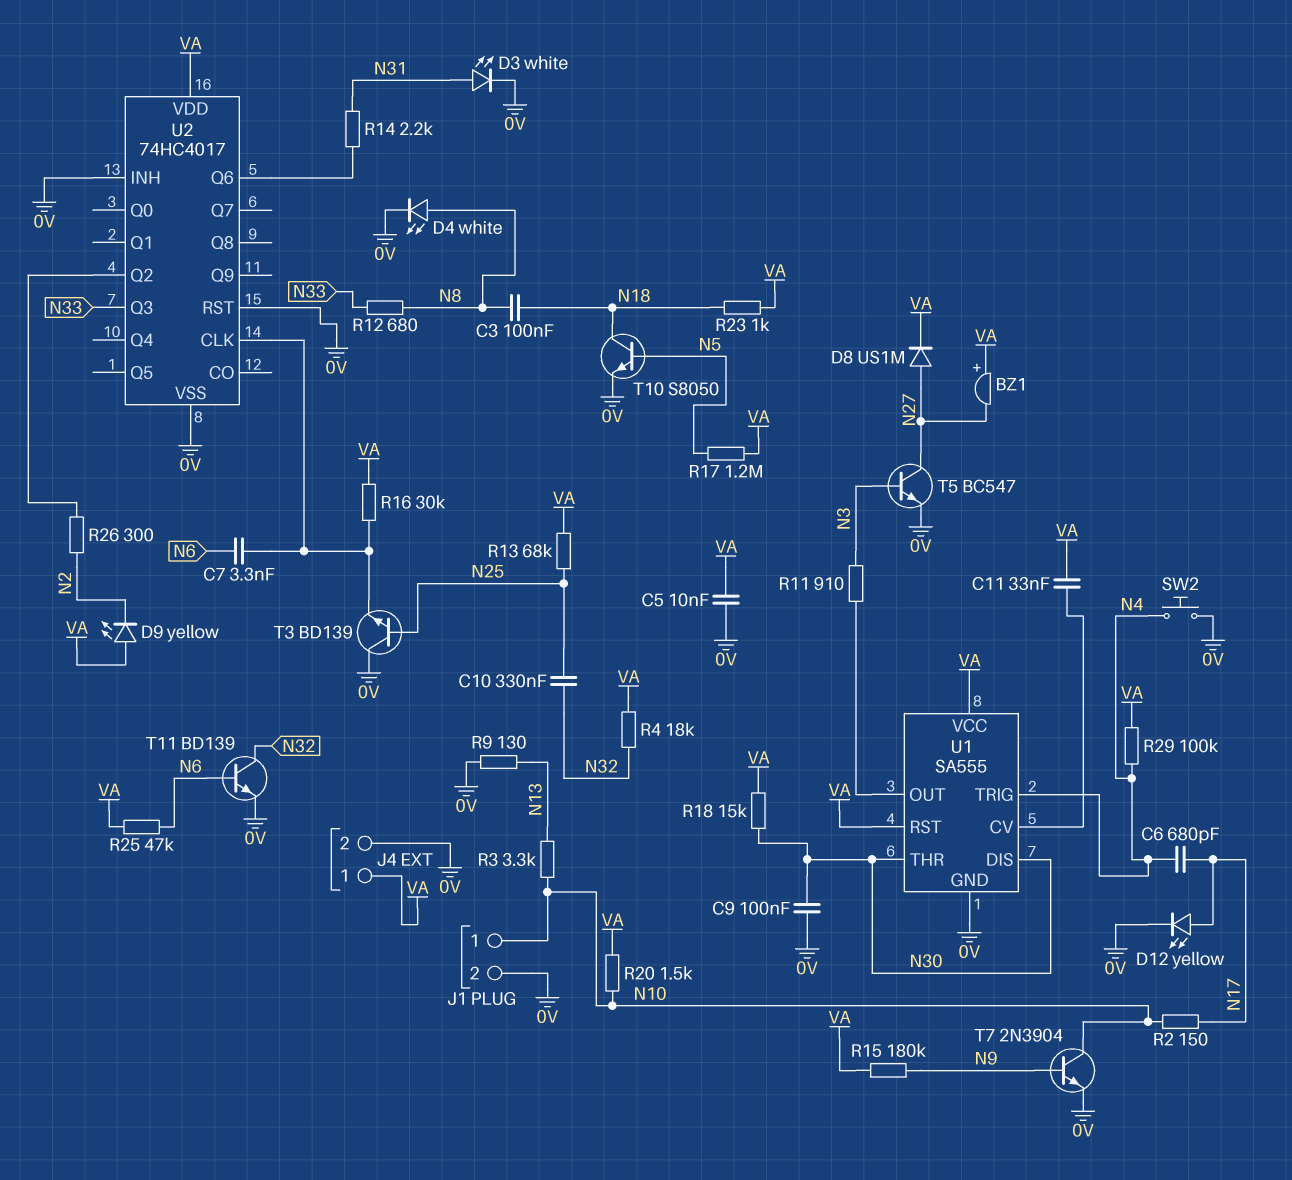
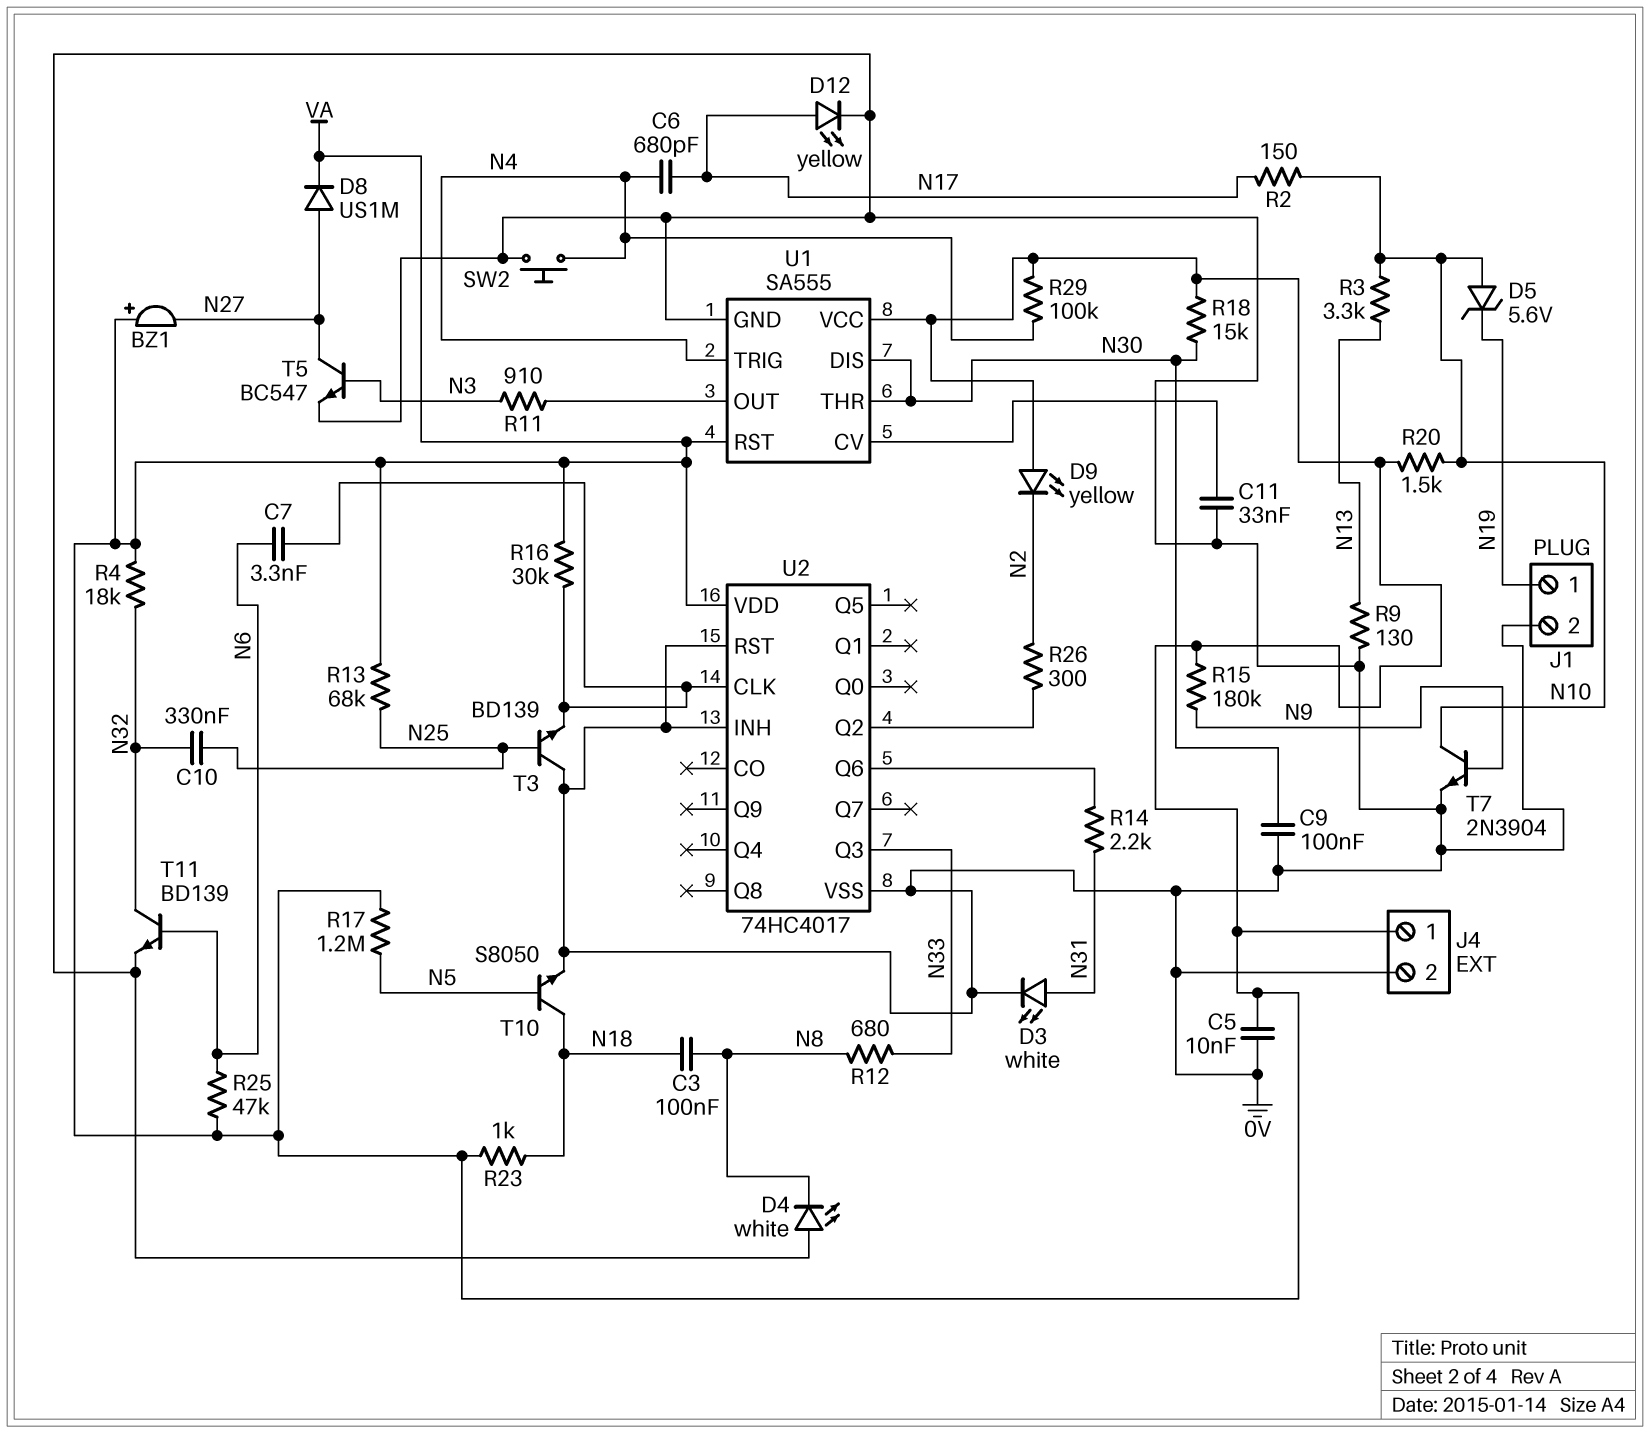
C11: 33nF (U1/CV, VA) -> 33nF (0V, U1/CV)
D4: LED white (A N8, K 0V) -> LED white (A 0V, K N8)
D5: none -> zener 5.6V (A N10, K N19)
J1 pin 1: N10 -> N19

